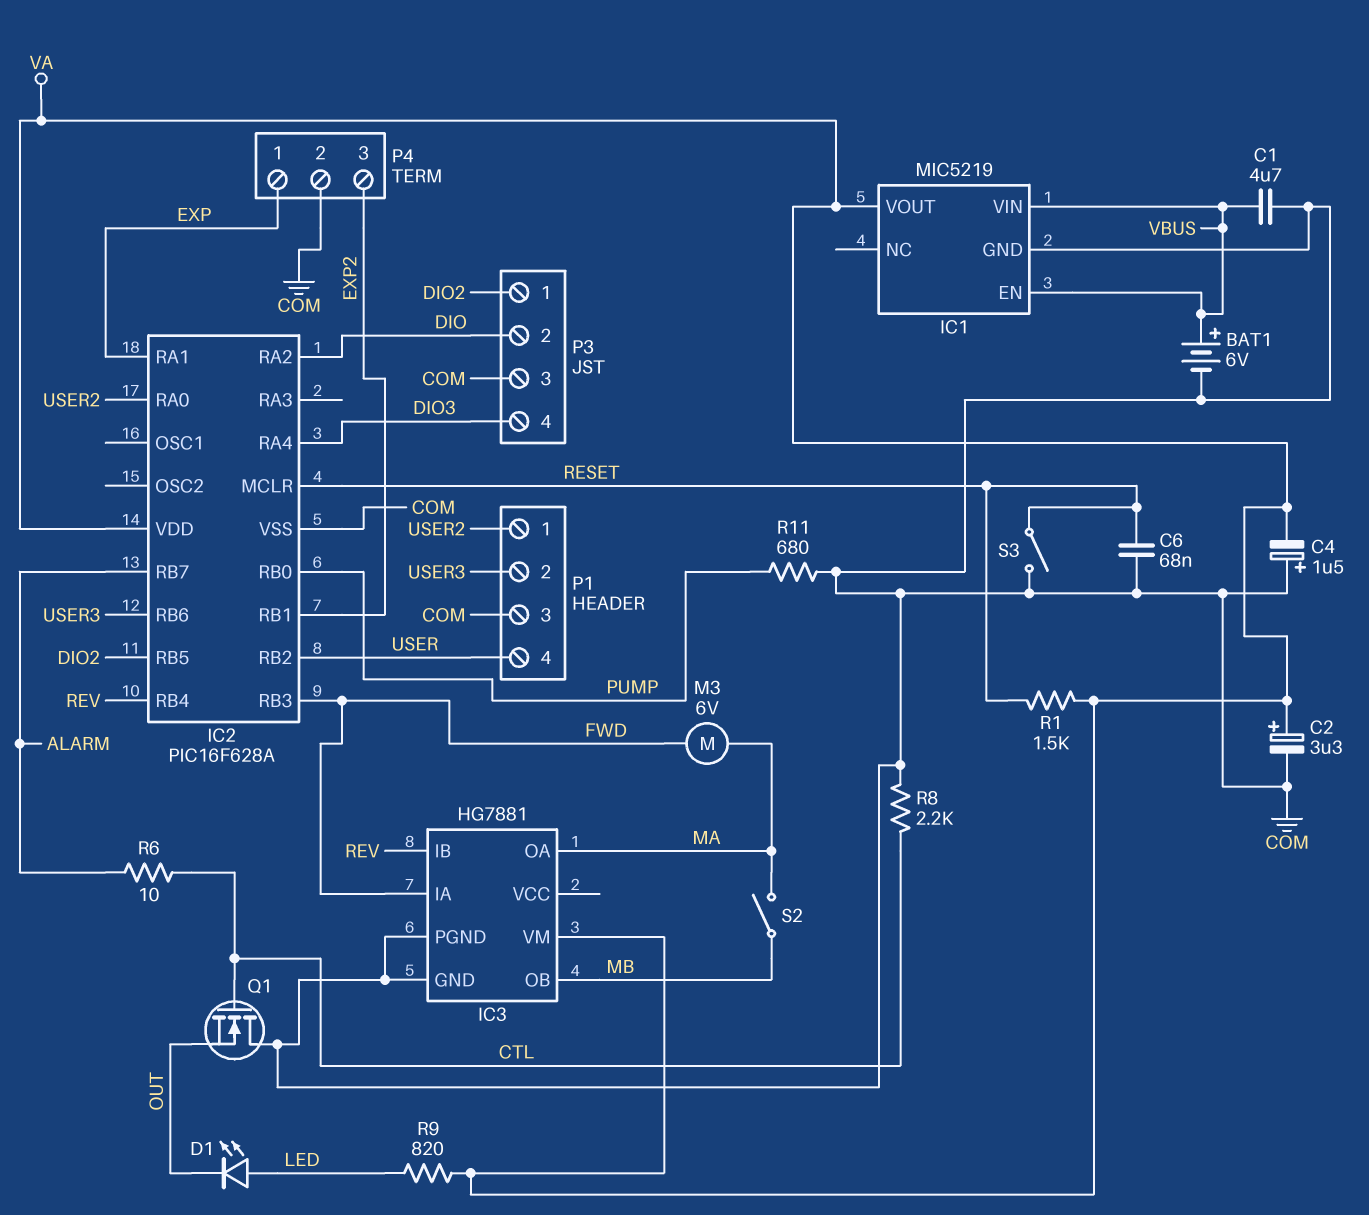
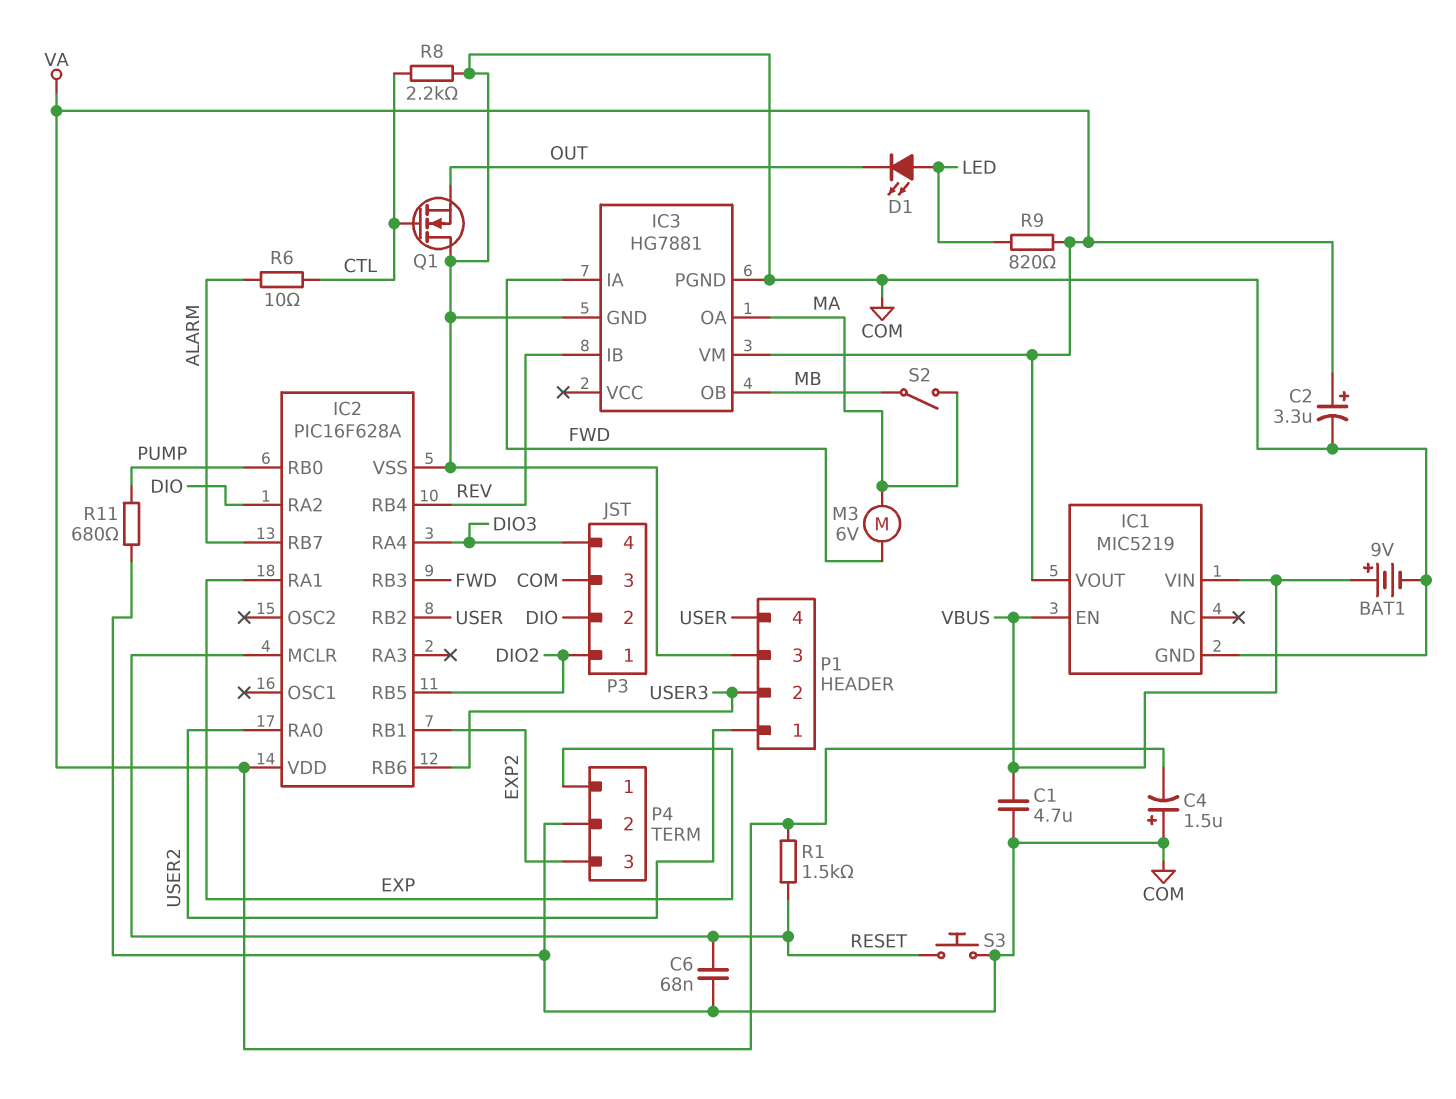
BAT1: 6V (plus VBUS, minus COM) -> 9V (plus VBUS, minus COM)
S3: switch (COM, RESET) -> button (COM, RESET)

